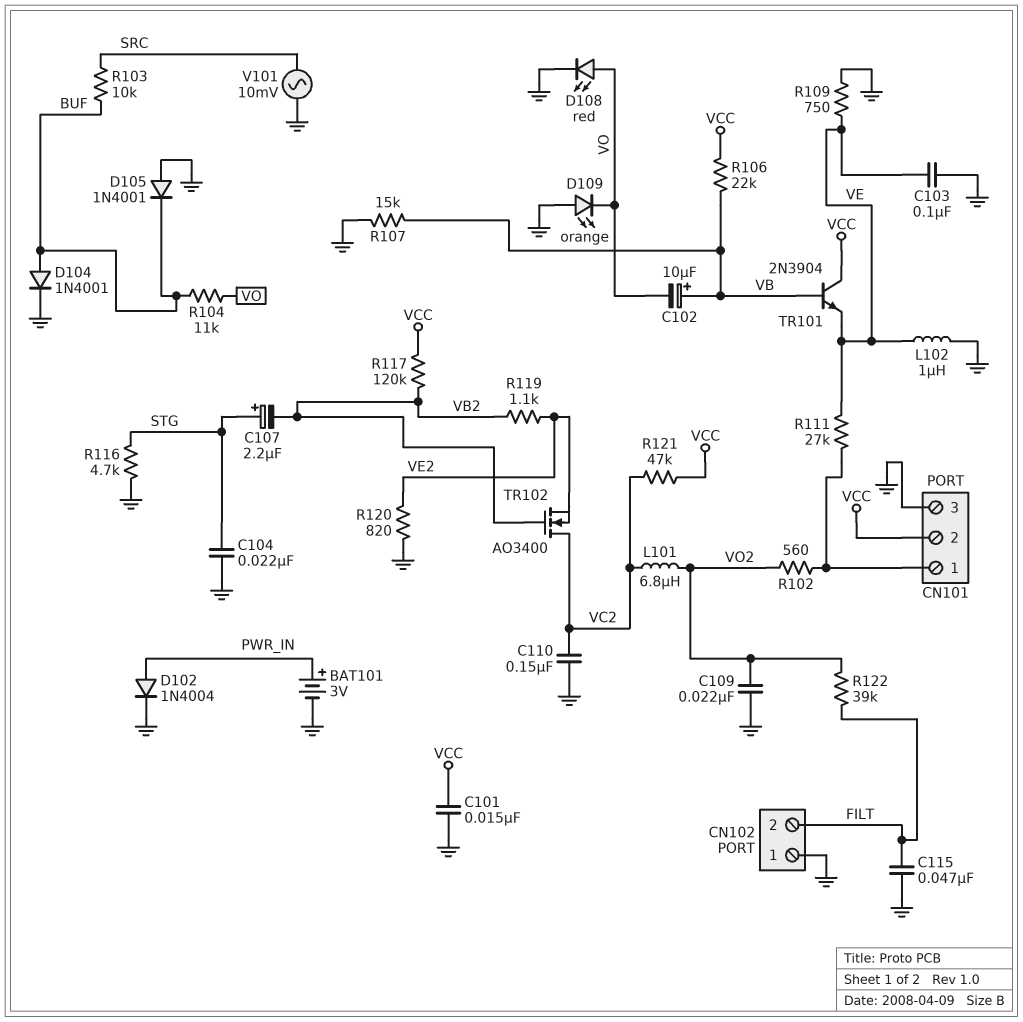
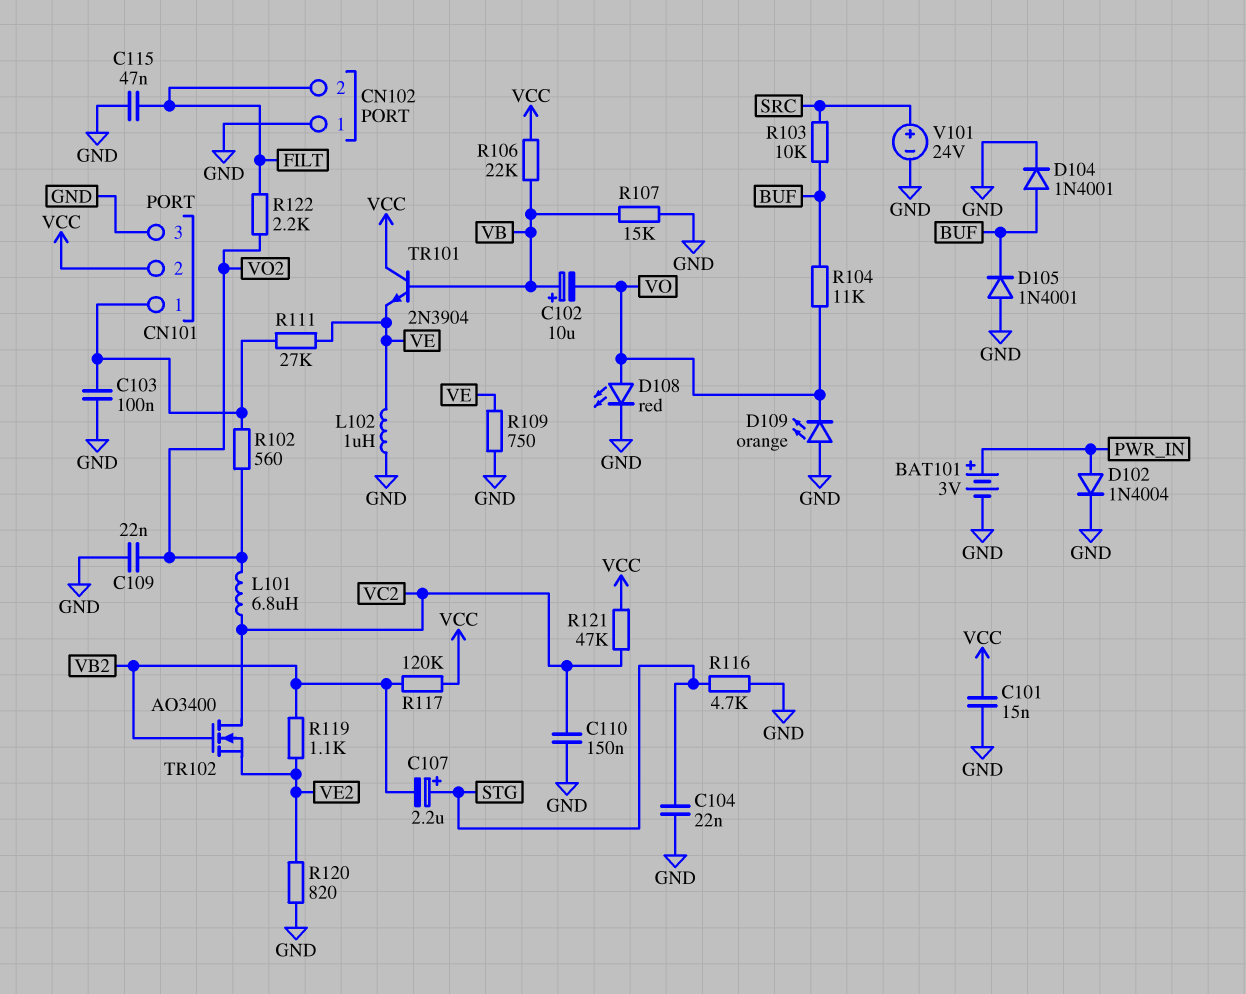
C103: 100nF (GND, VE) -> 100nF (CN101/1, GND)
R122: 39k (FILT, VO2) -> 2.2k (FILT, VO2)
V101: AC 10mV (GND, SRC) -> 24V (plus SRC, minus GND)

